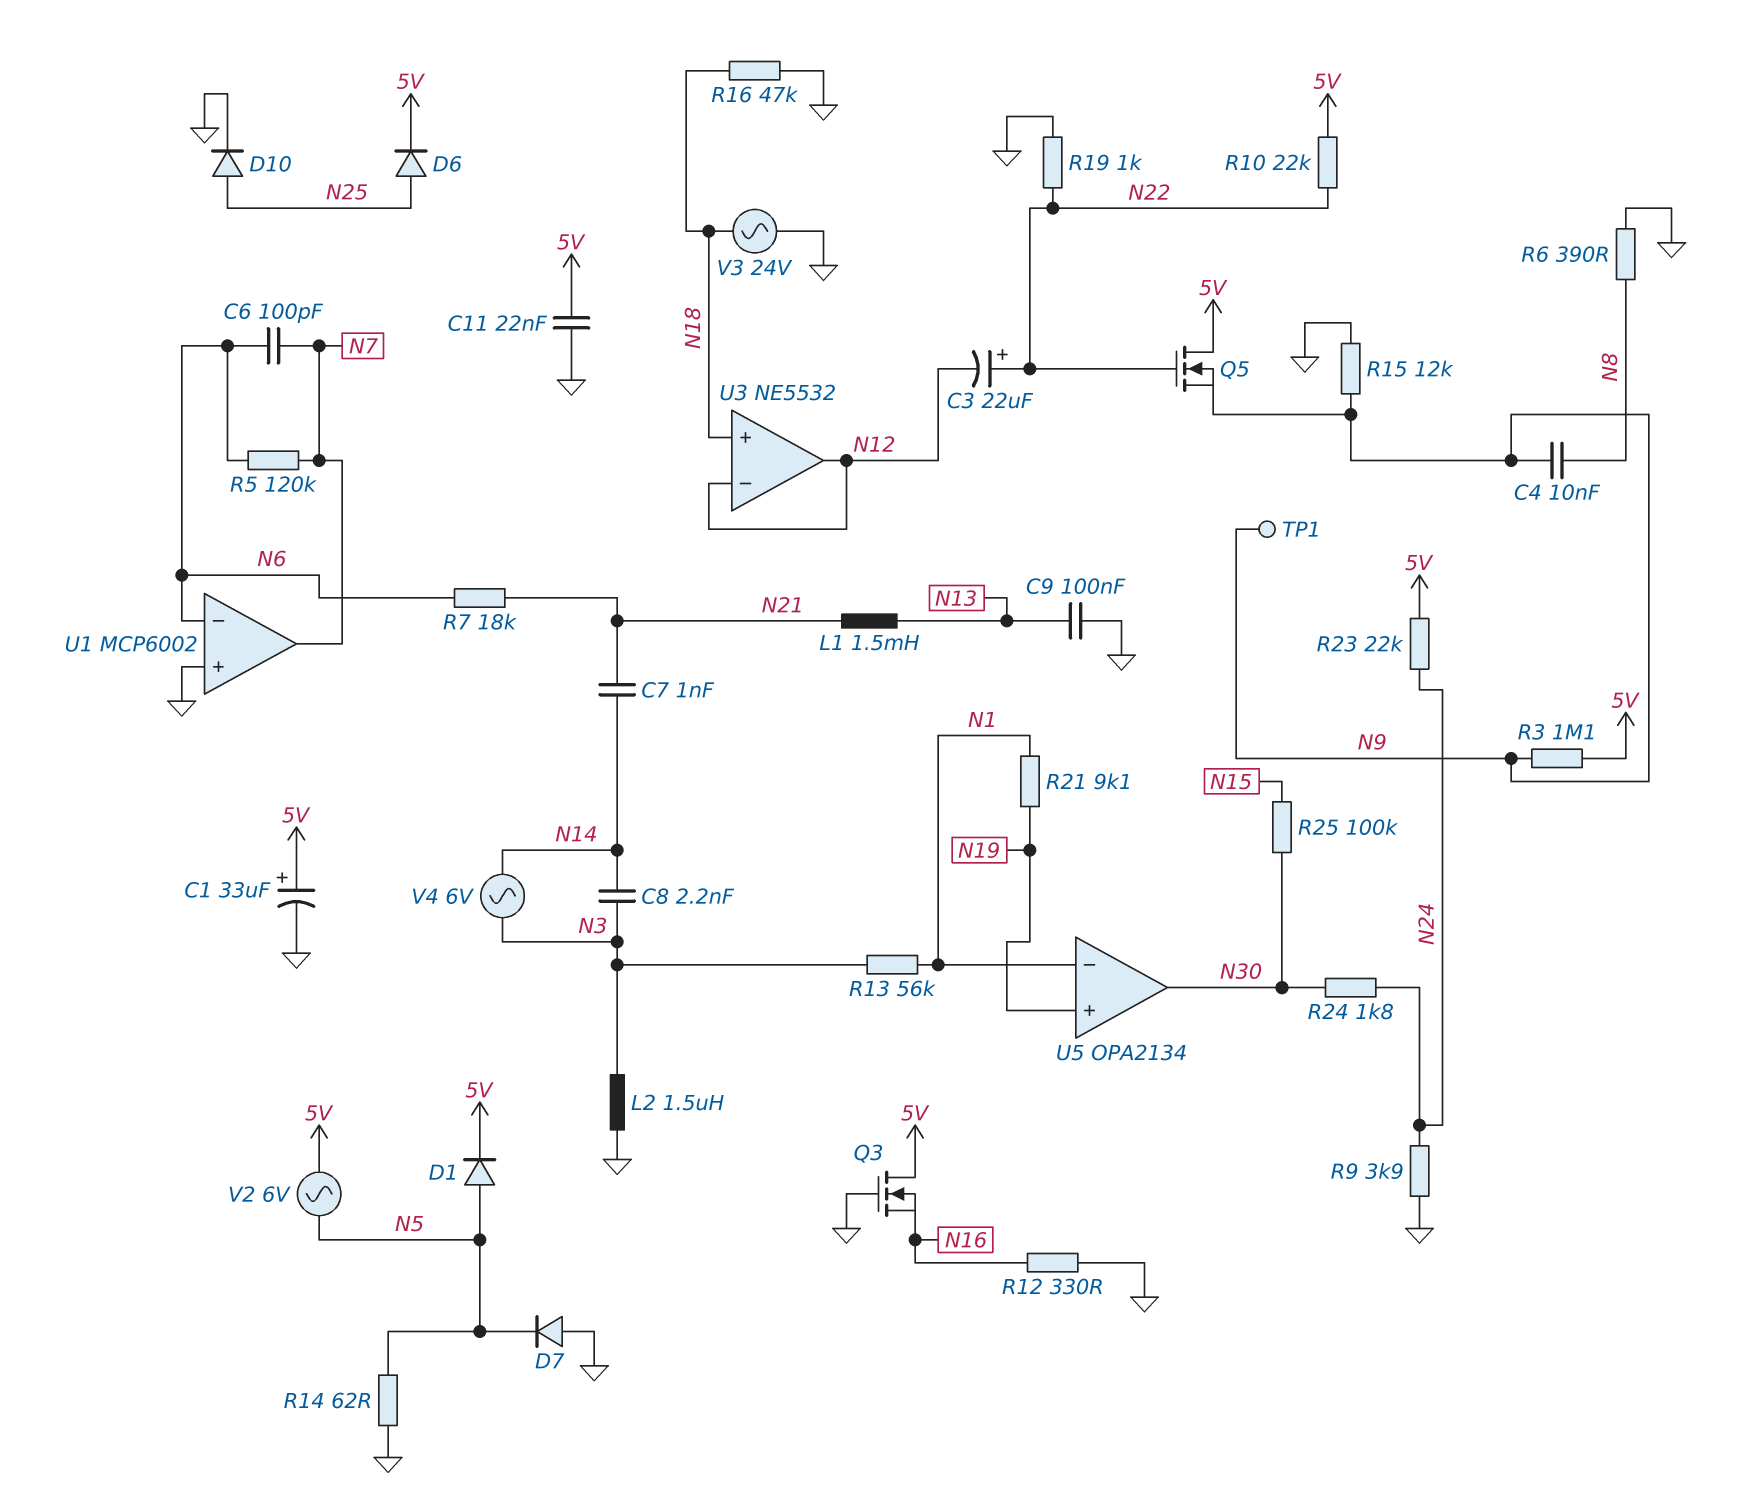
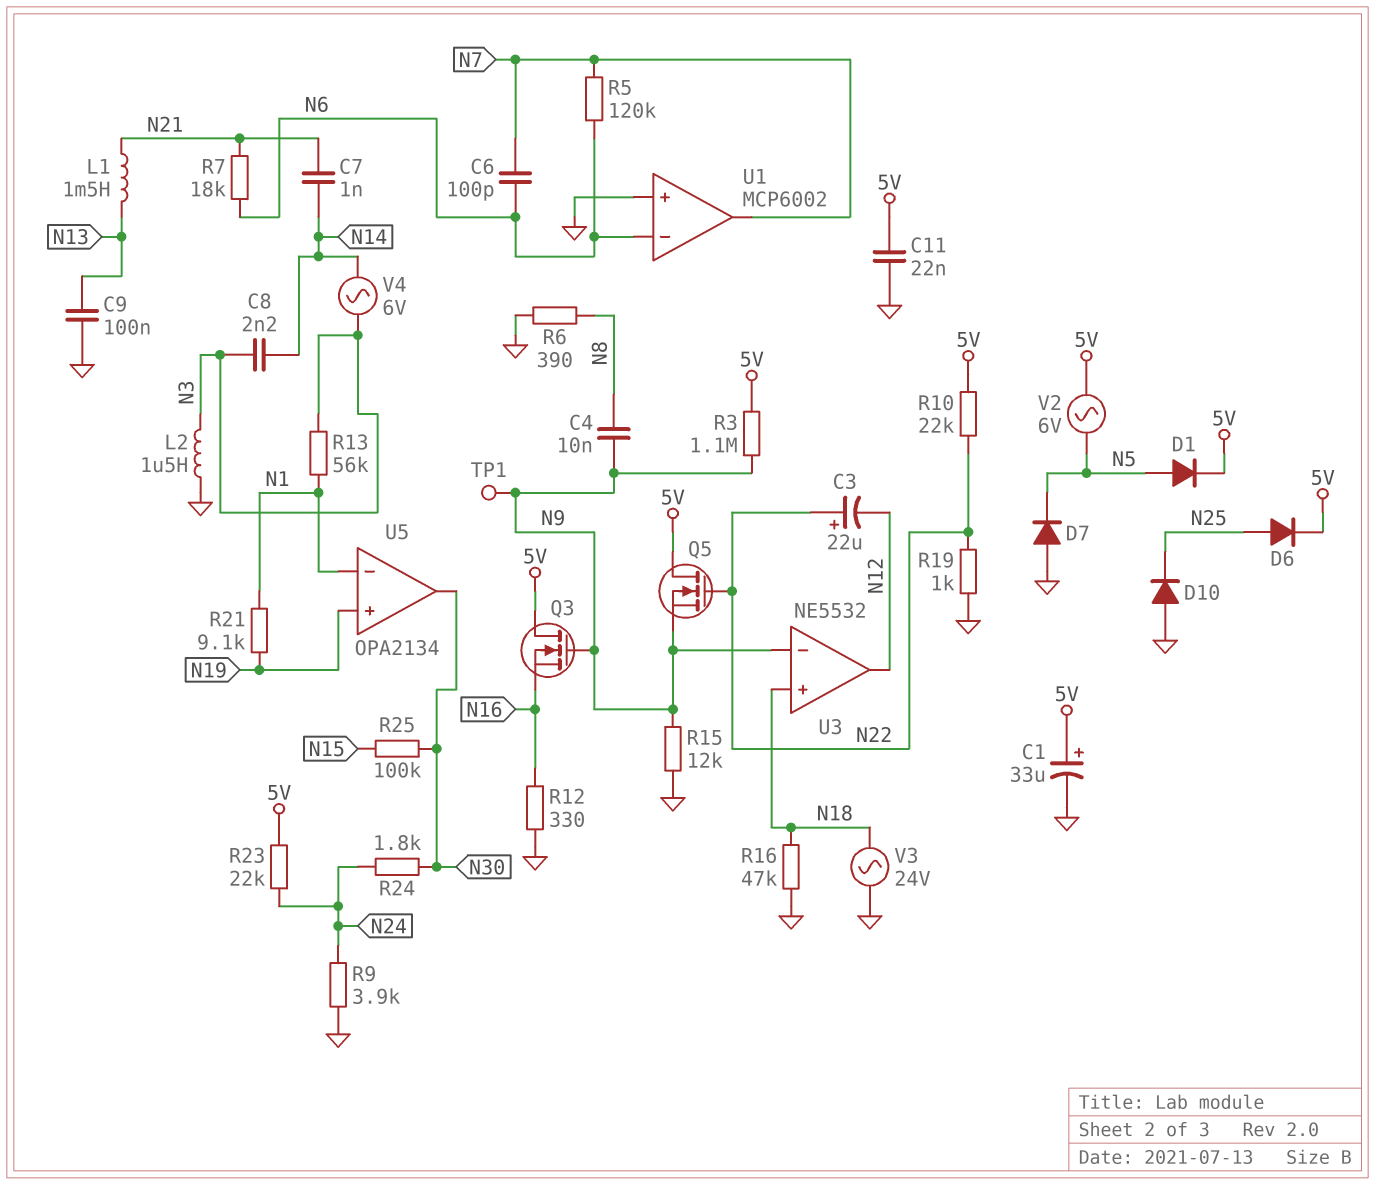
D10: diode (A N25, K GND) -> diode (A GND, K N25)
Q3: NMOS (G GND, D 5V, S N16) -> NMOS (G N9, D 5V, S N16)
R14: 62 (GND, N5) -> none
U3 pin in-: N12 -> N9

